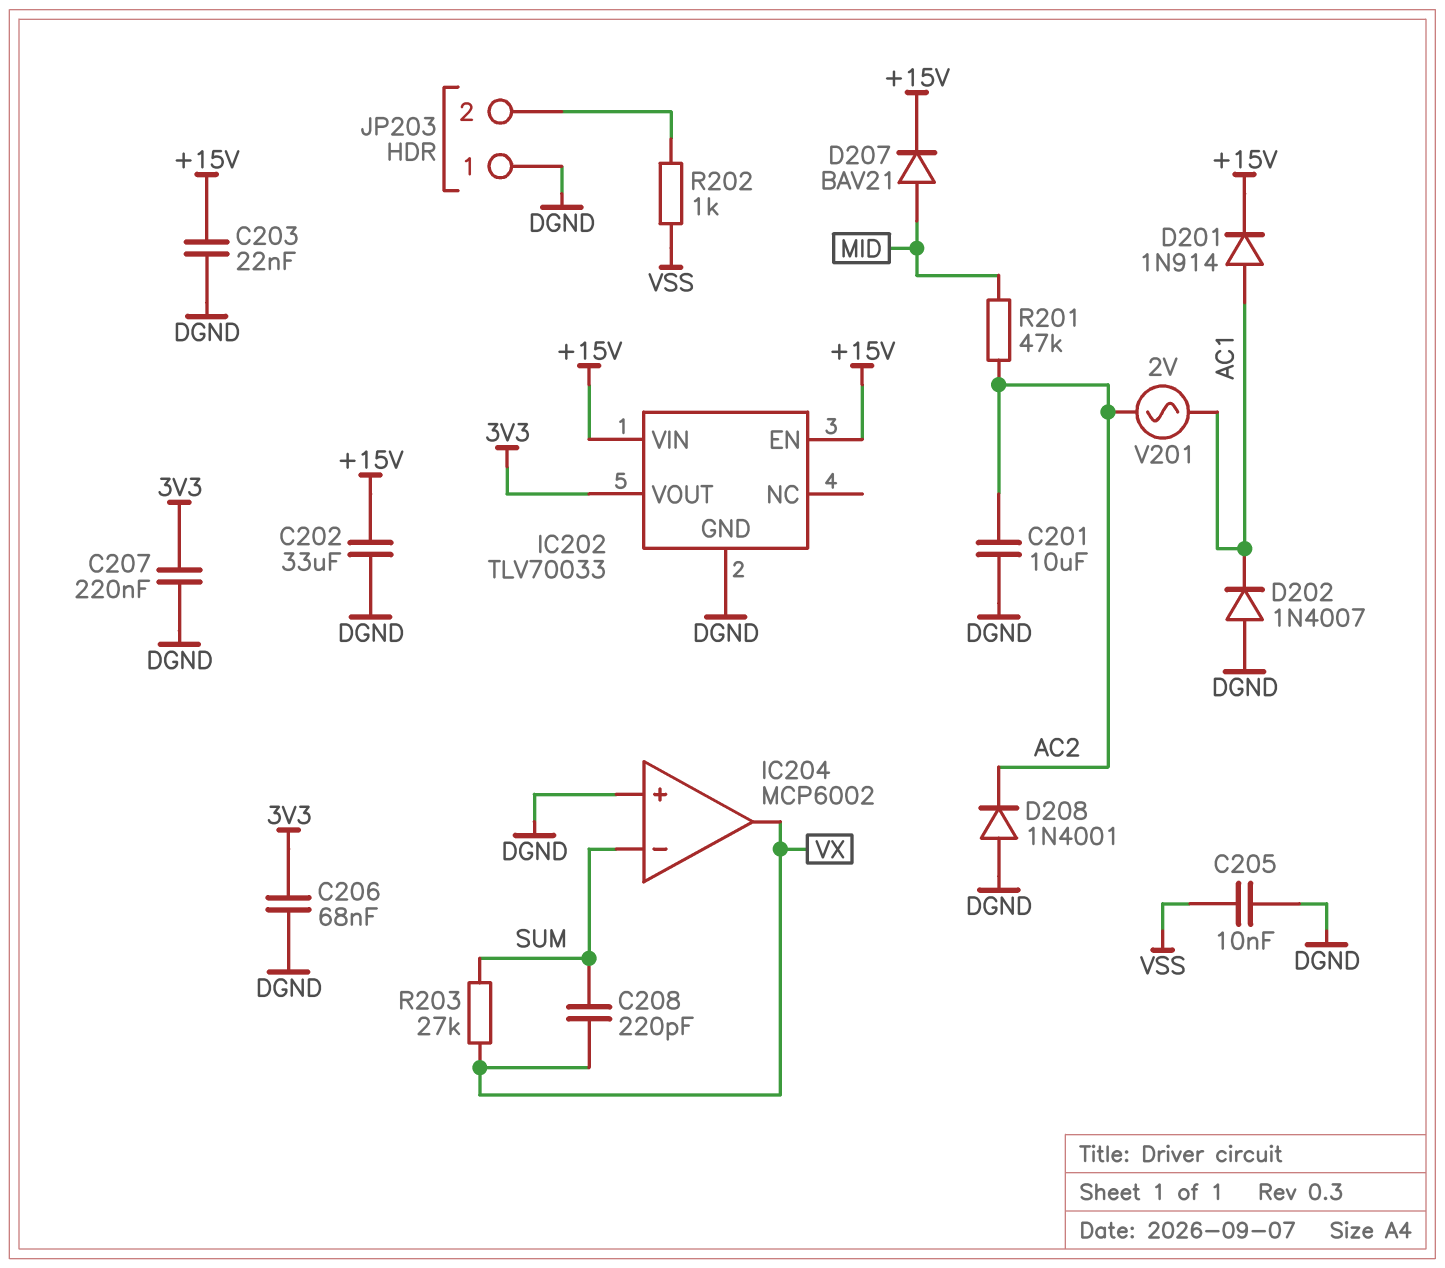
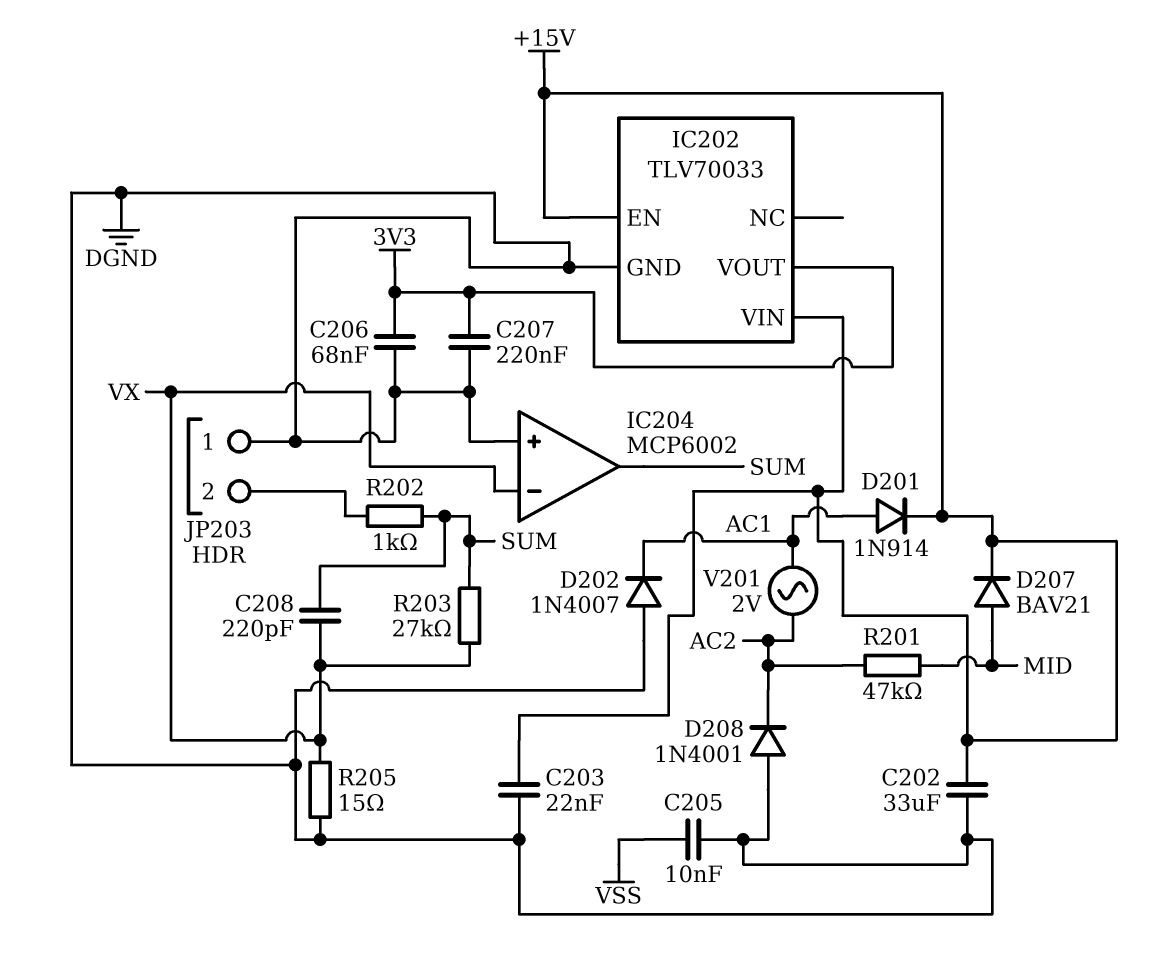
C201: 10uF (AC2, DGND) -> none
IC204 pin in-: SUM -> VX
IC204 pin out: VX -> SUM
R202: 1k (JP203/2, VSS) -> 1k (JP203/2, SUM)
R205: none -> 15 (DGND, VX)

